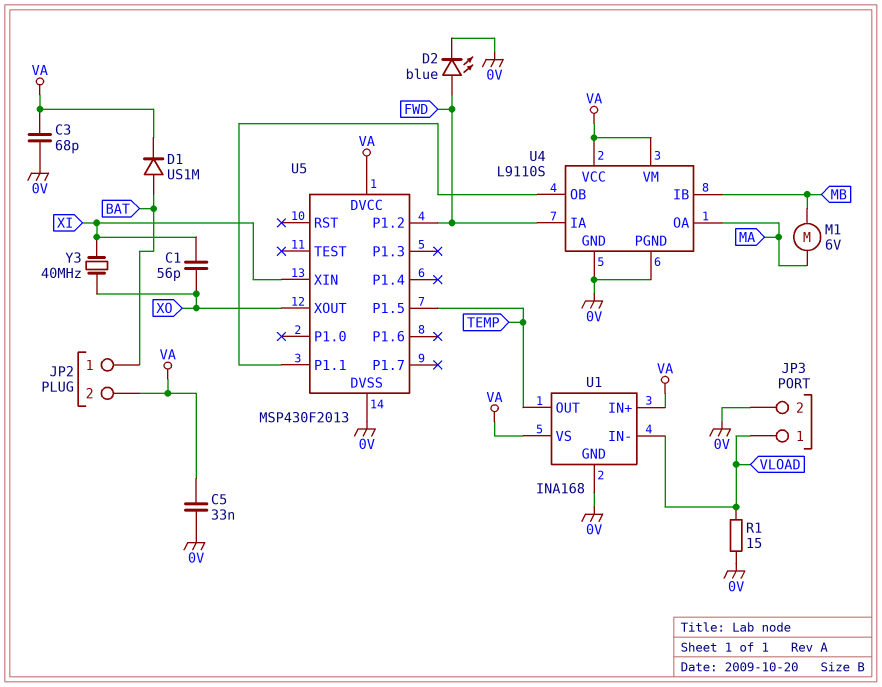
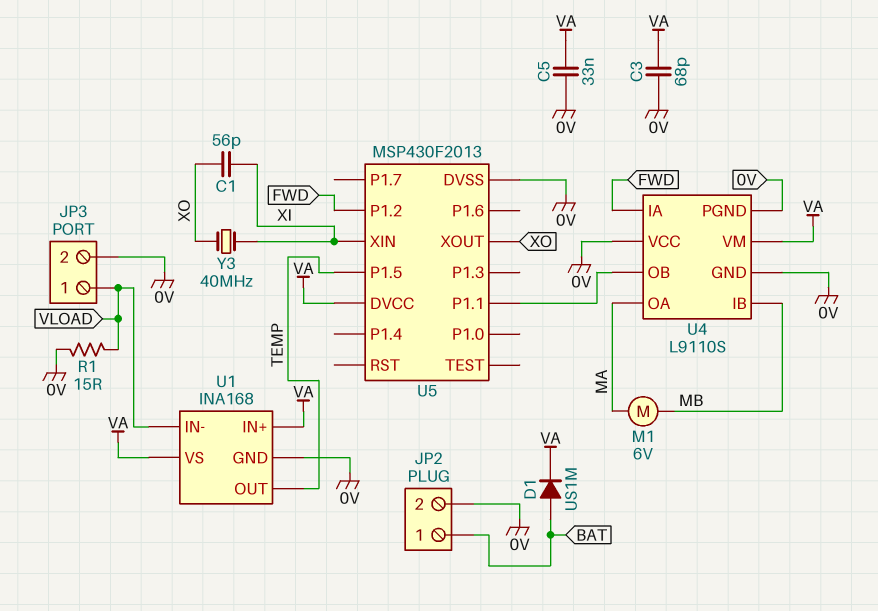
D2: LED blue (A FWD, K 0V) -> none
JP2 pin 2: VA -> 0V
U4 pin VCC: VA -> 0V

